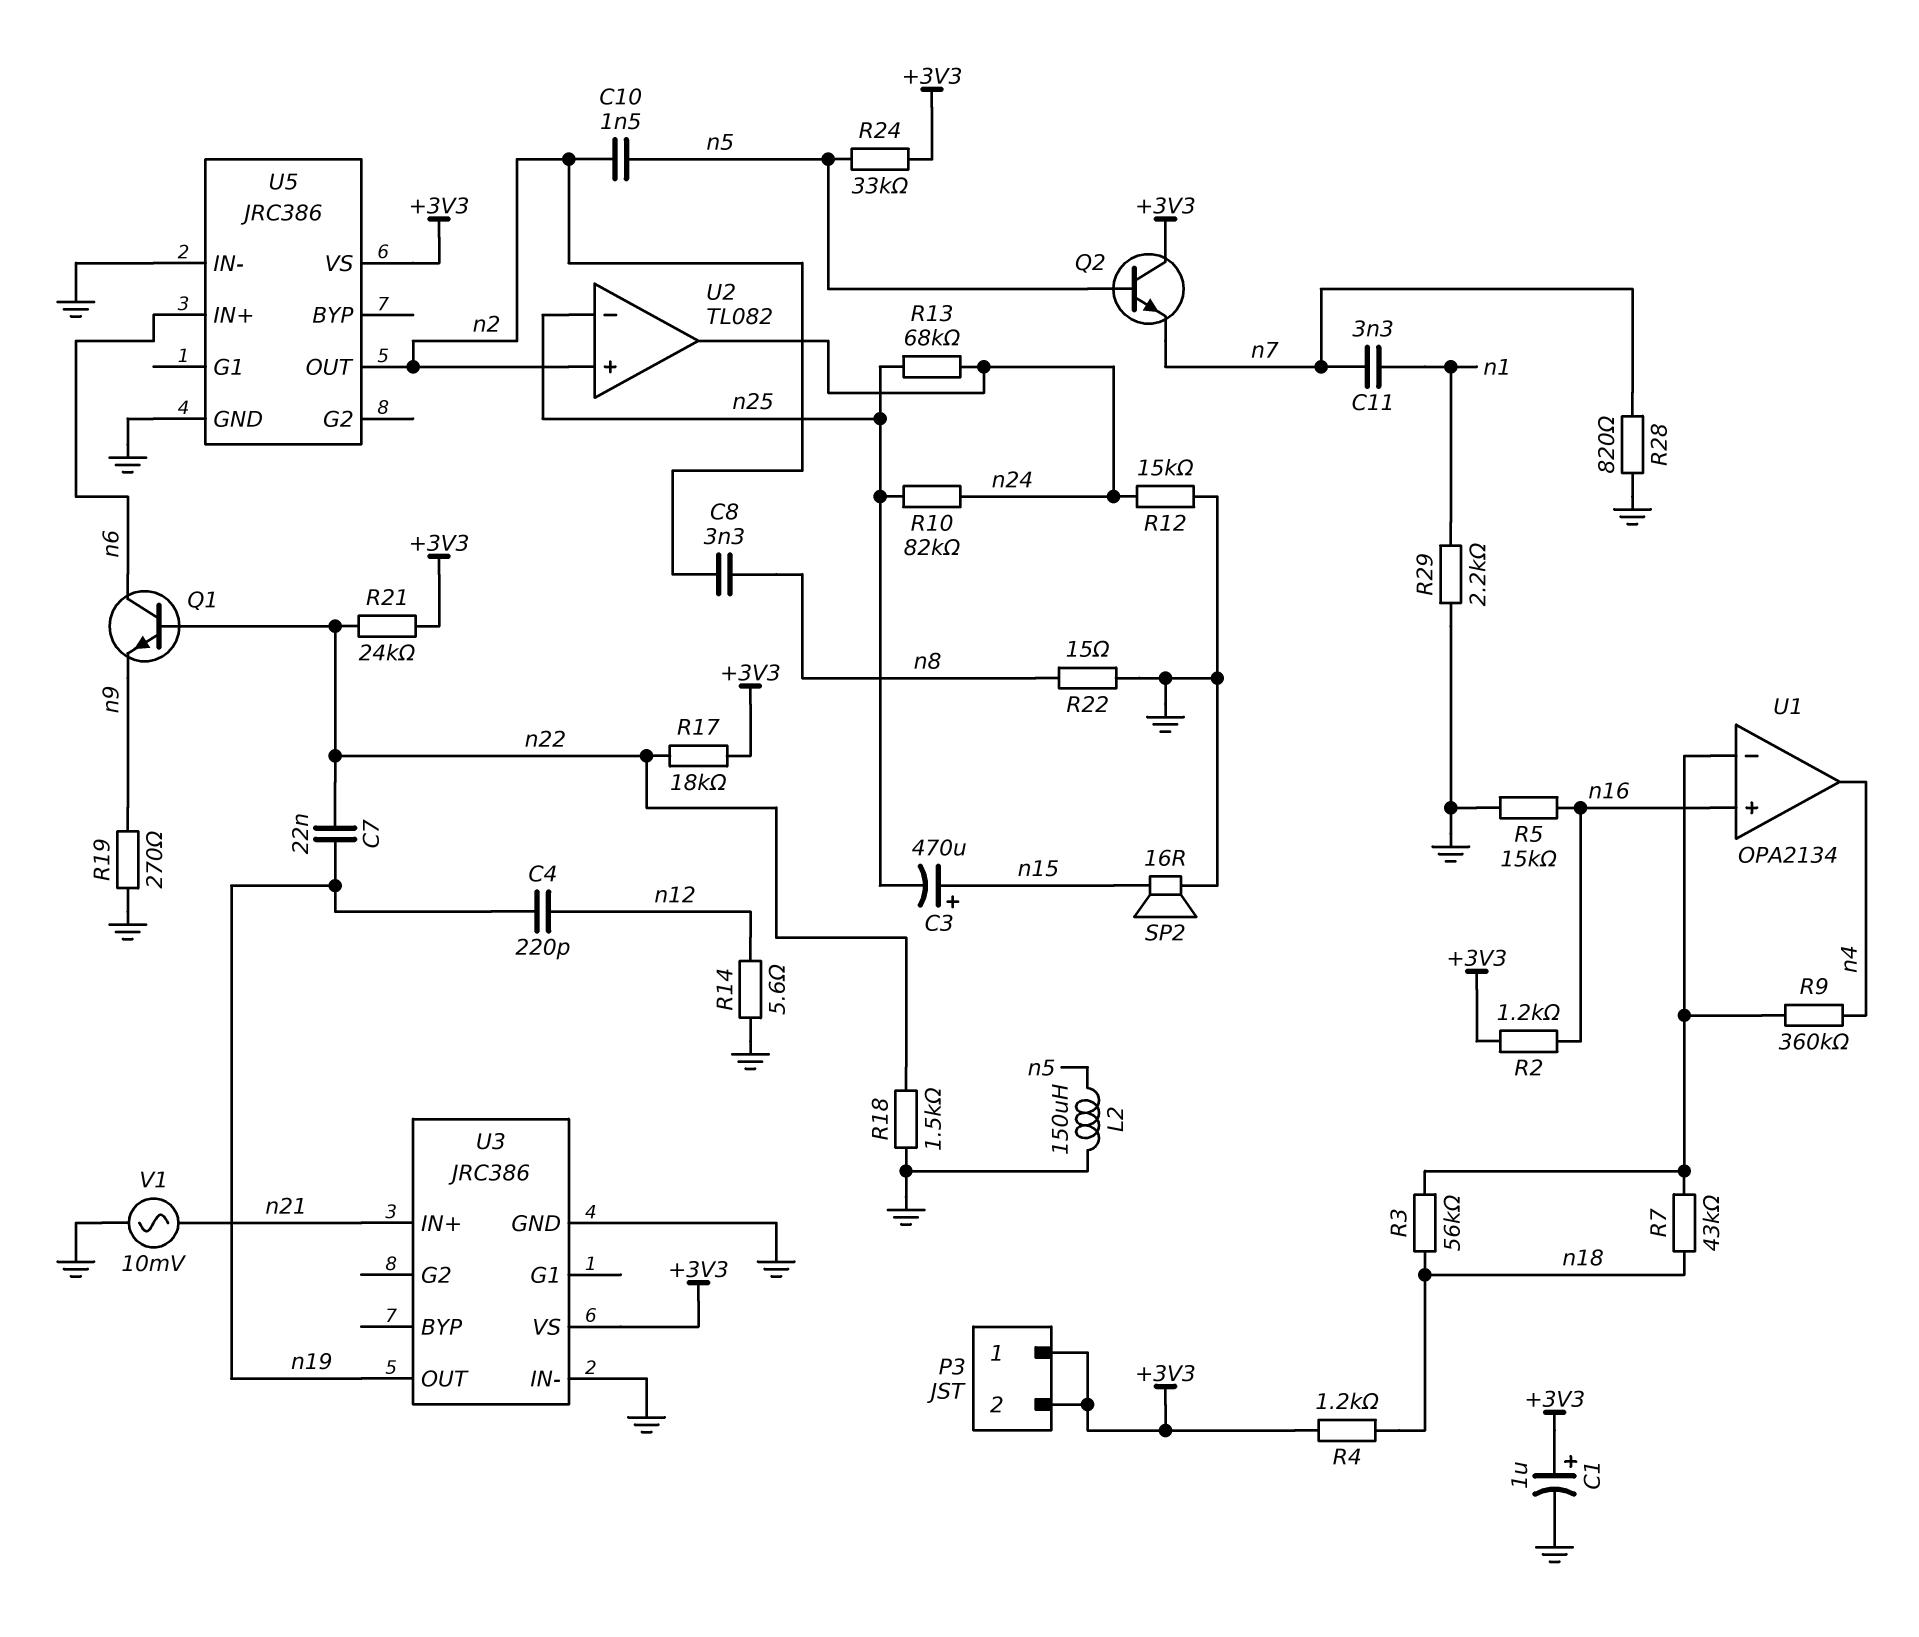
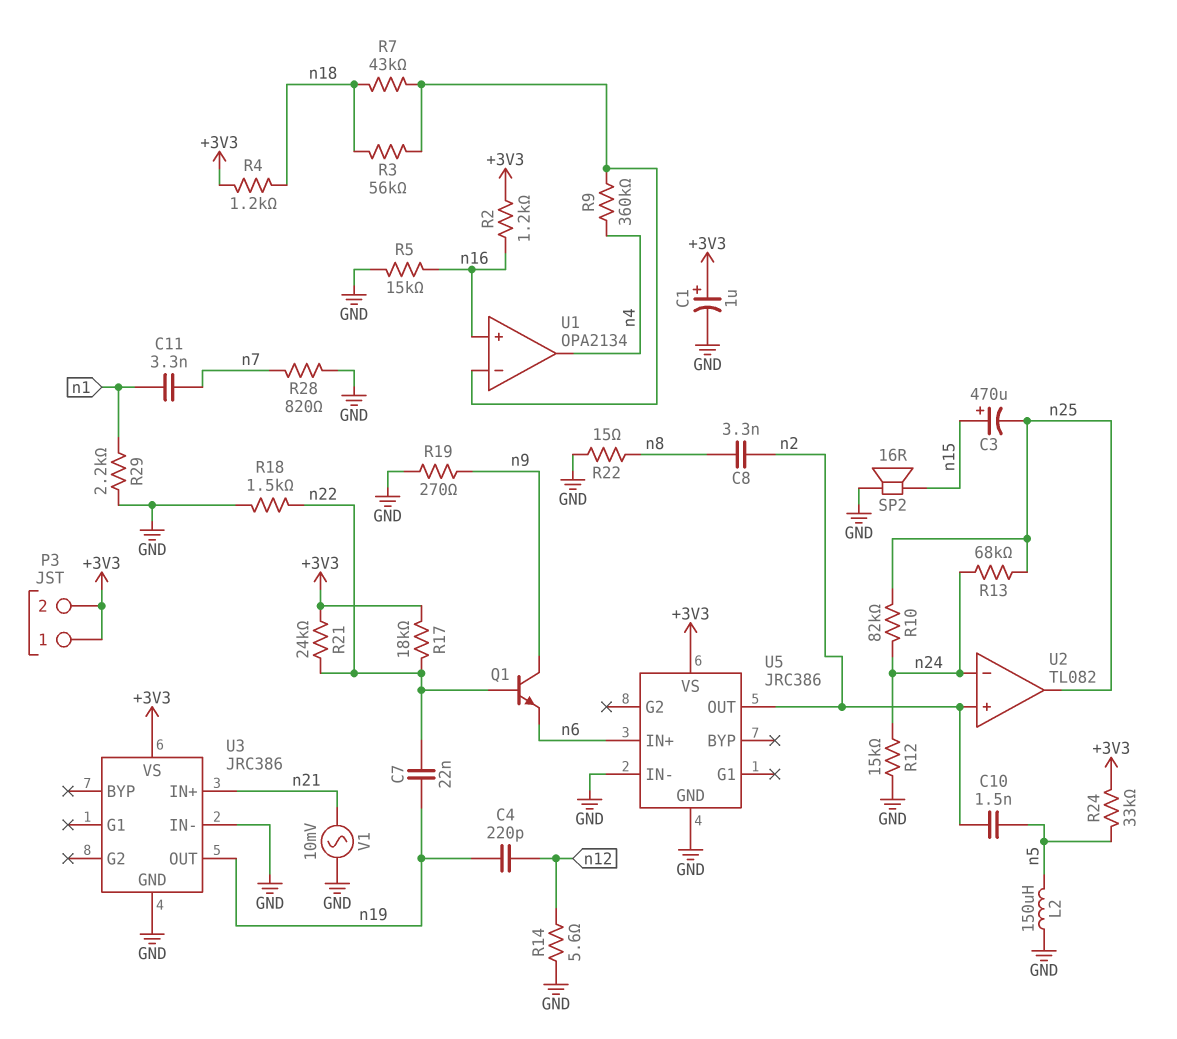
Q1: NPN (B n22, C n6, E n9) -> NPN (B n22, C n9, E n6)
Q2: NPN (B n5, C +3V3, E n7) -> none
U2 pin in-: n25 -> n24
U2 pin out: n24 -> n25

